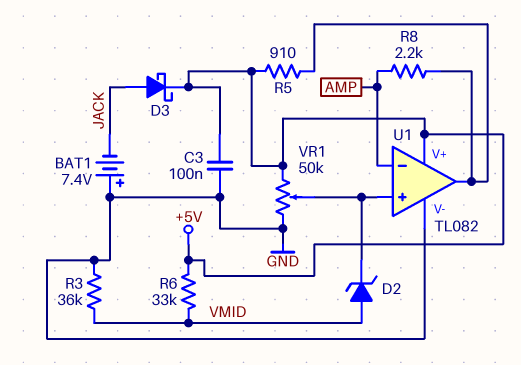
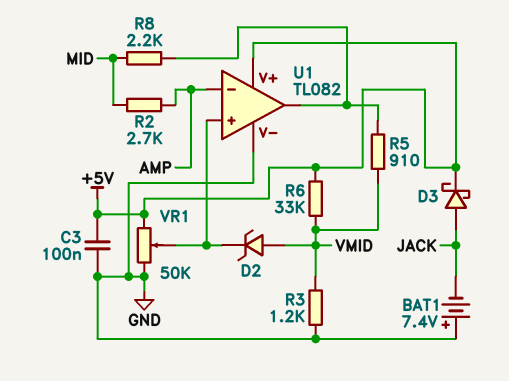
R2: none -> 2.7k (AMP, MID)
R3: 36k (GND, VMID) -> 1.2k (GND, VMID)
R5: 910 (+5V, U1/out) -> 910 (U1/out, VMID)
R8: 2.2k (AMP, U1/out) -> 2.2k (MID, U1/out)

